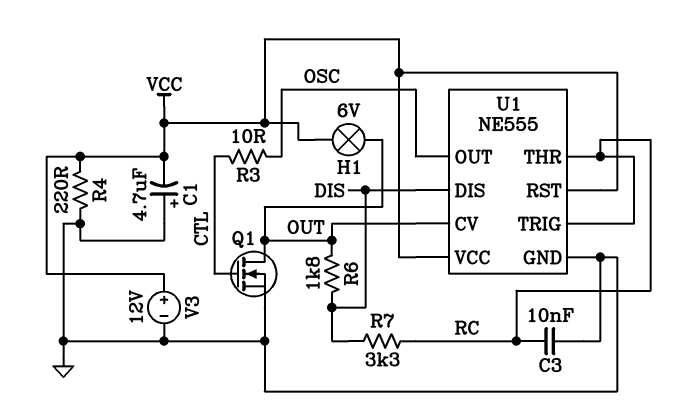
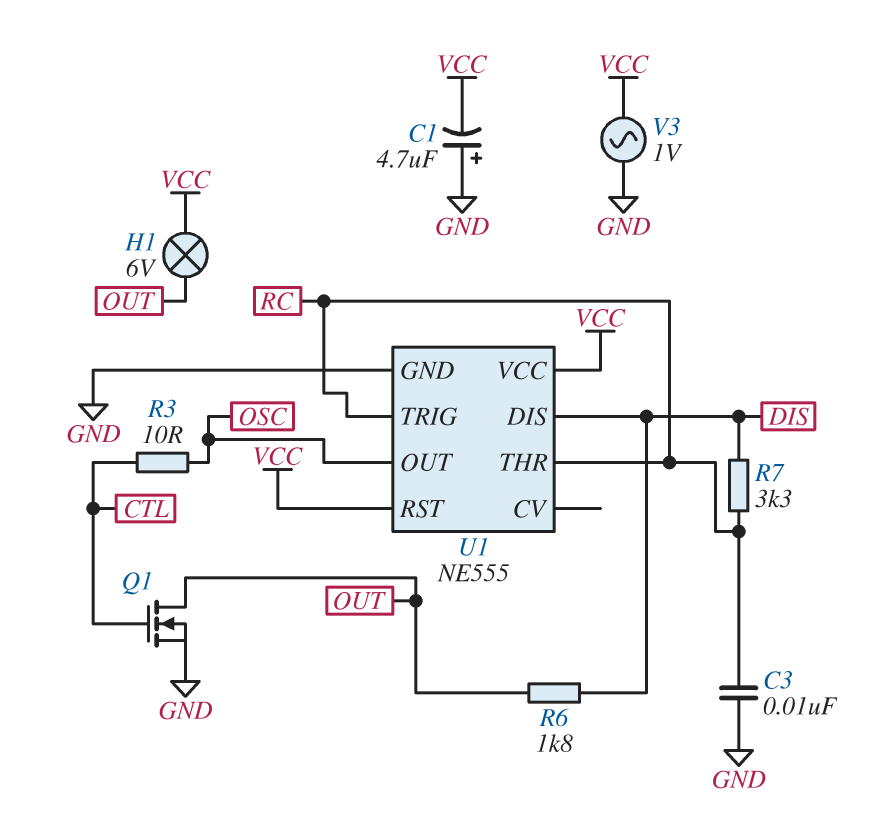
R4: 220 (GND, VCC) -> none
U1 pin CV: OUT -> none
V3: 12V (plus VCC, minus GND) -> AC 1V (GND, VCC)

